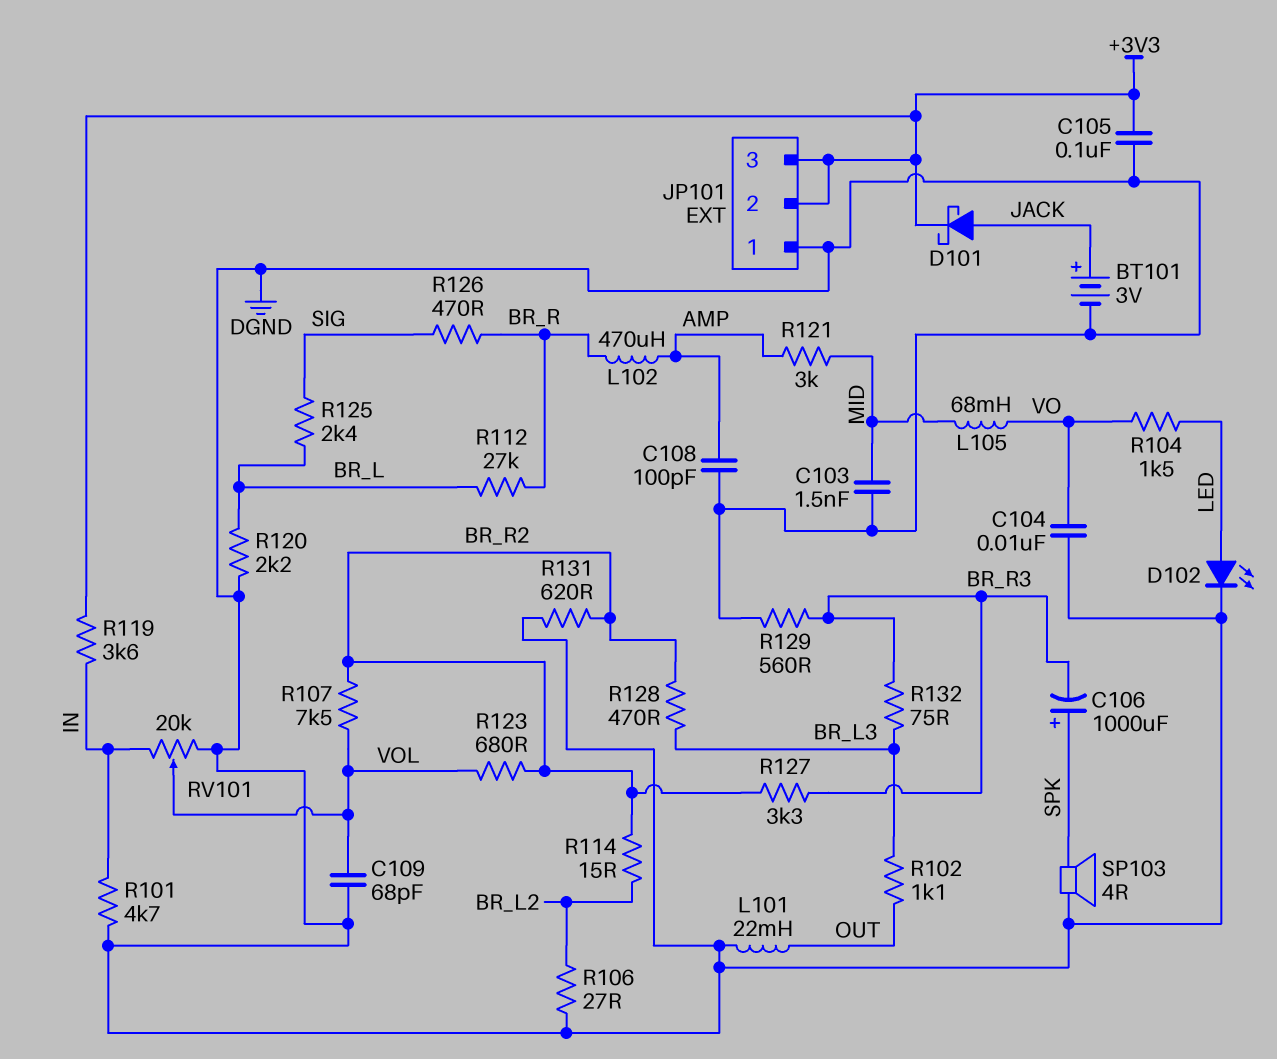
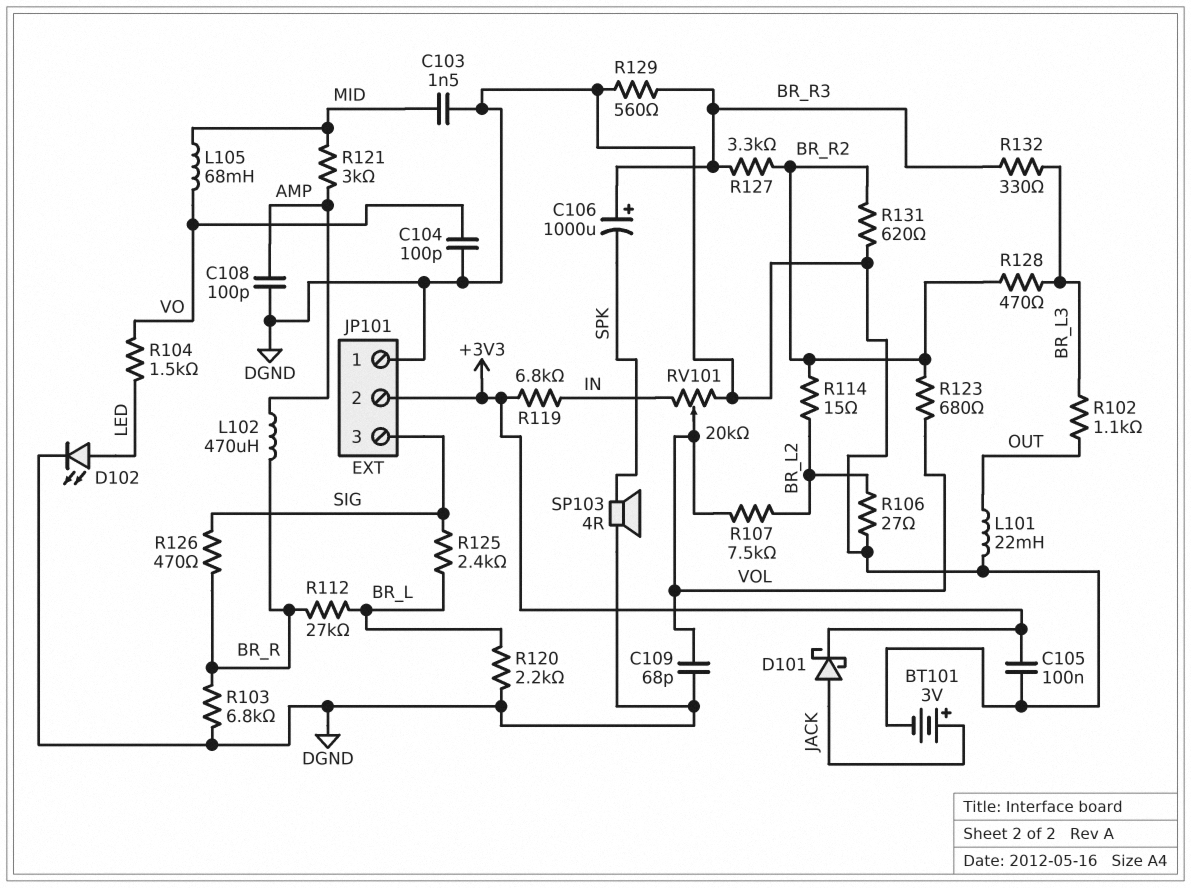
C104: 10nF (DGND, VO) -> 100pF (DGND, VO)
C106: 1000uF (plus SPK, minus BR_R3) -> 1000uF (plus BR_R3, minus SPK)
JP101 pin 3: +3V3 -> SIG
R101: 4.7k (DGND, IN) -> none
R103: none -> 6.8k (BR_R, DGND)
R107: 7.5k (BR_R2, VOL) -> 7.5k (BR_L2, VOL)
R119: 3.6k (+3V3, IN) -> 6.8k (+3V3, IN)
R132: 75 (BR_L3, BR_R3) -> 330 (BR_L3, BR_R3)

